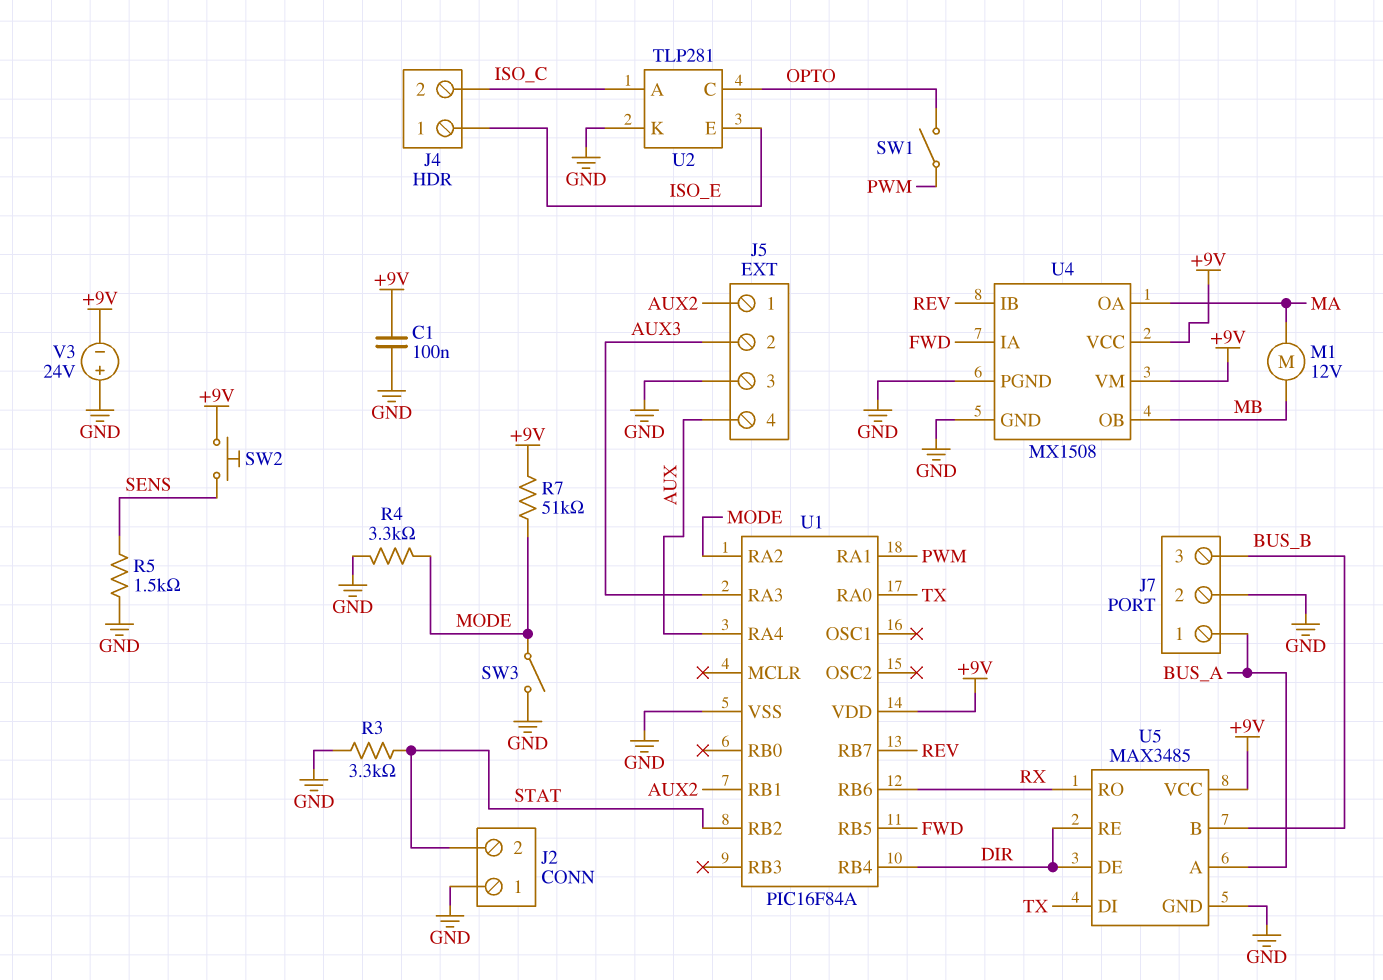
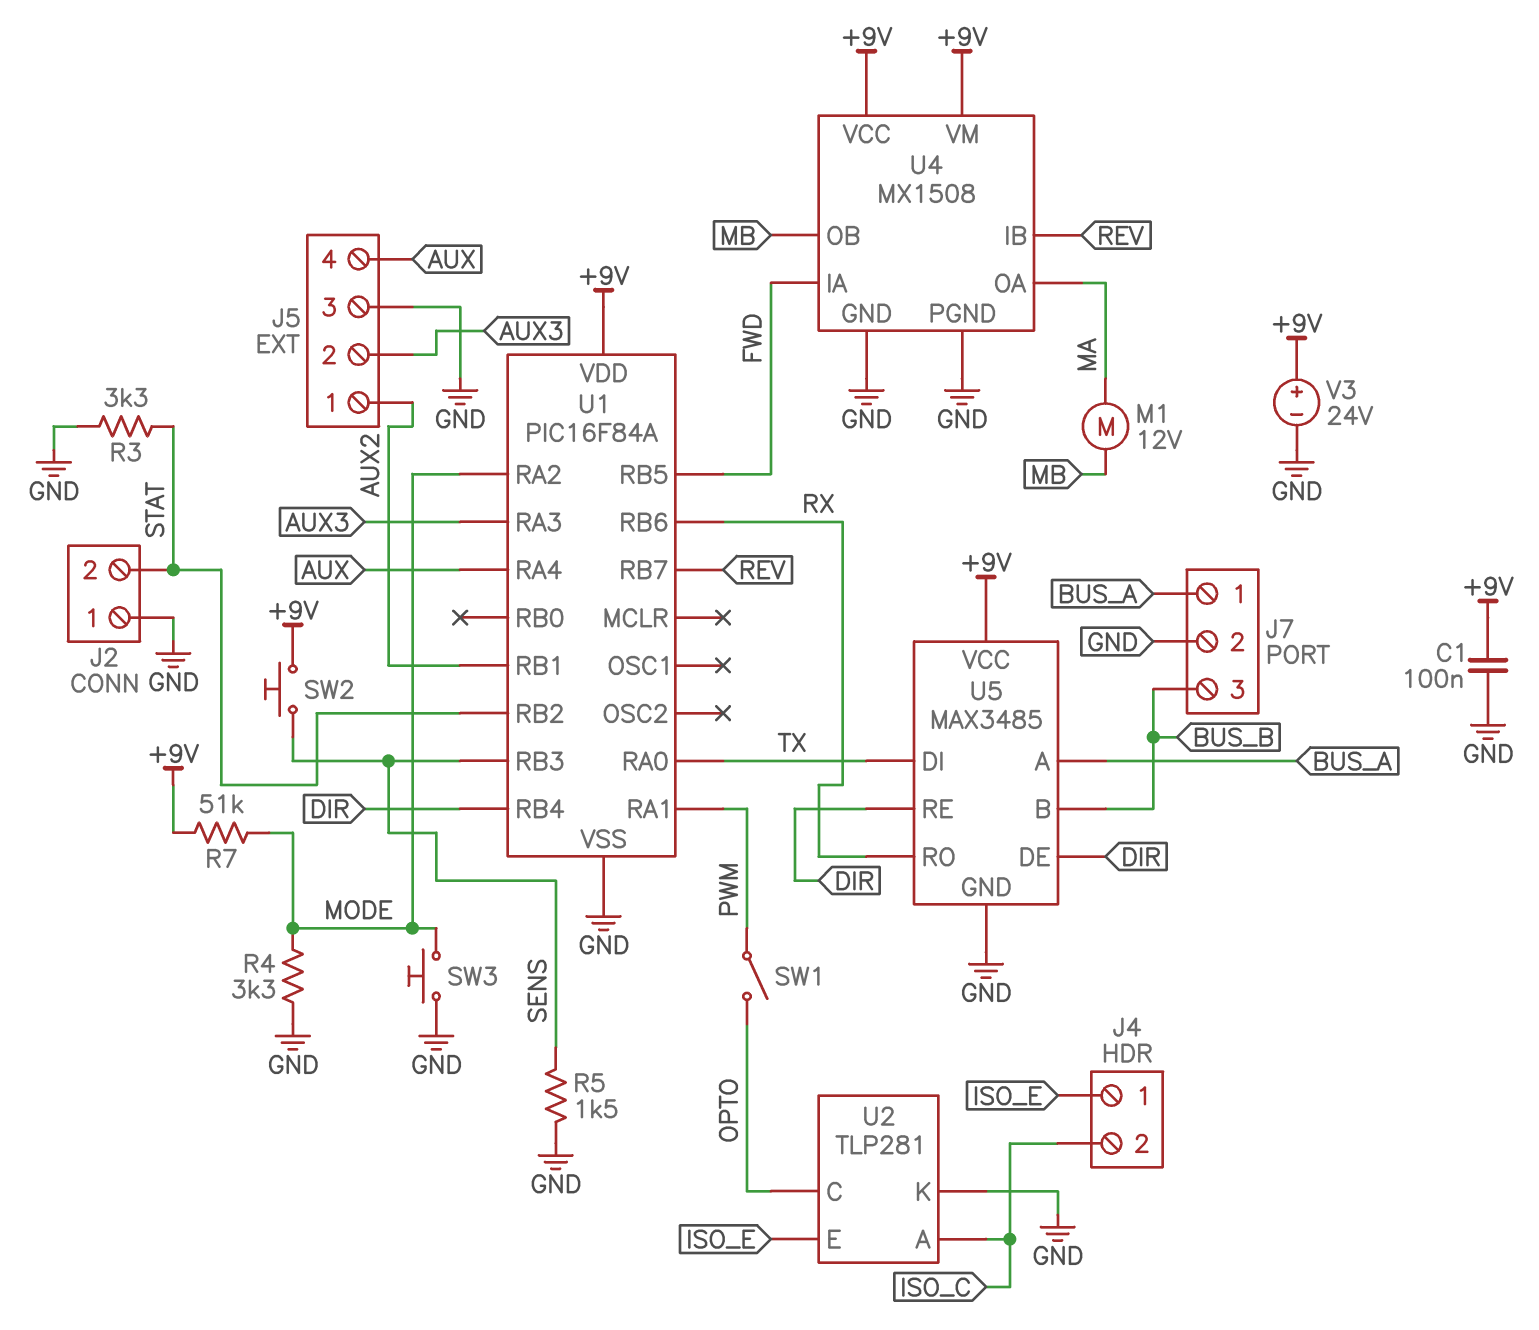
SW3: switch (GND, MODE) -> button (GND, MODE)
U1 pin RB3: none -> SENS
V3: 24V (plus GND, minus +9V) -> 24V (plus +9V, minus GND)

